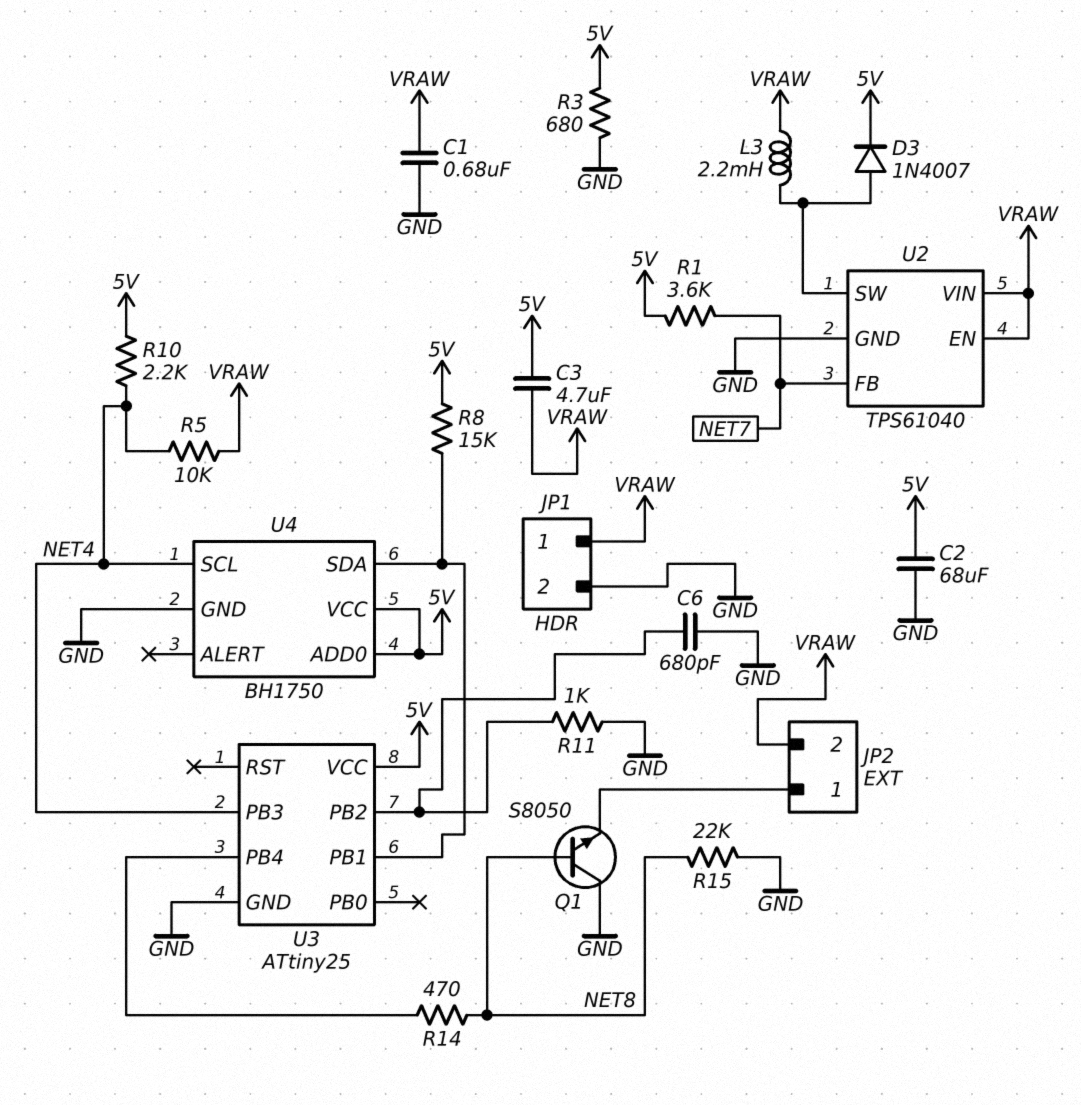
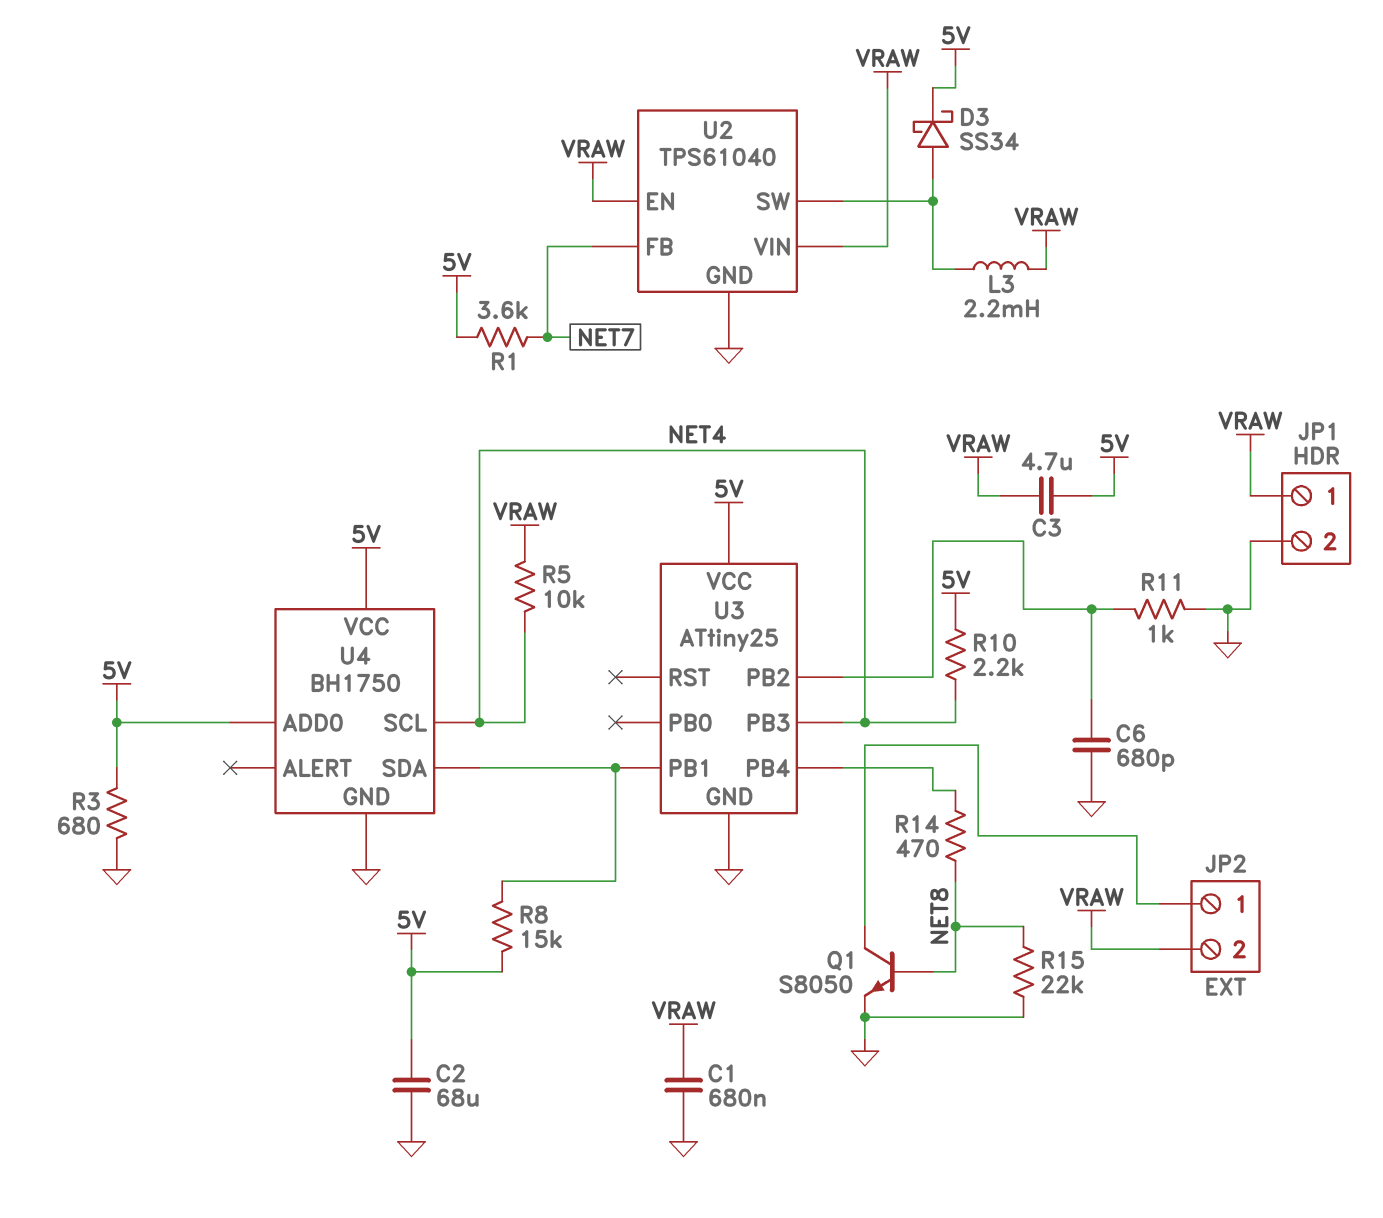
D3: diode 1N4007 (A U2/SW, K 5V) -> schottky SS34 (A U2/SW, K 5V)
Q1: NPN S8050 (B NET8, C GND, E JP2/1) -> NPN S8050 (B NET8, C JP2/1, E GND)

